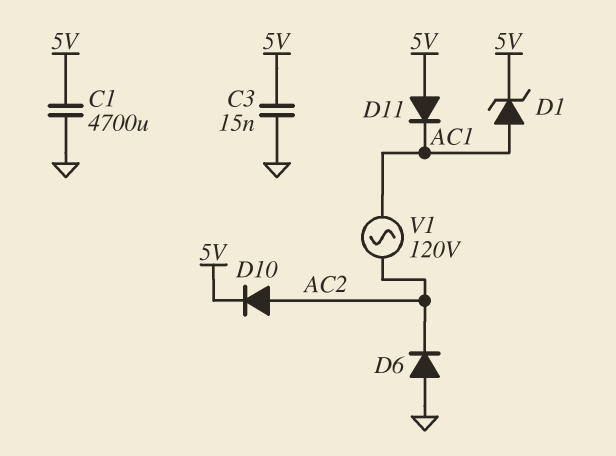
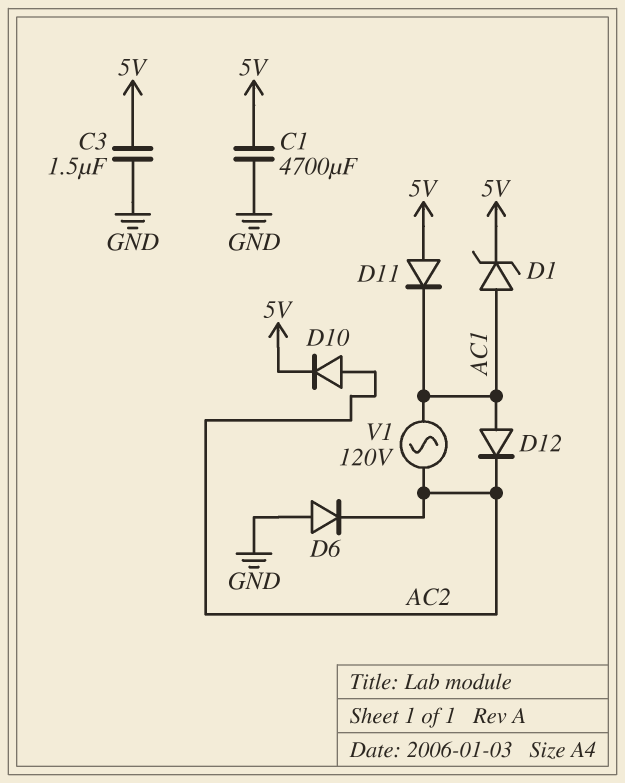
C3: 15nF (5V, GND) -> 1.5uF (5V, GND)
D12: none -> diode (A AC1, K AC2)

